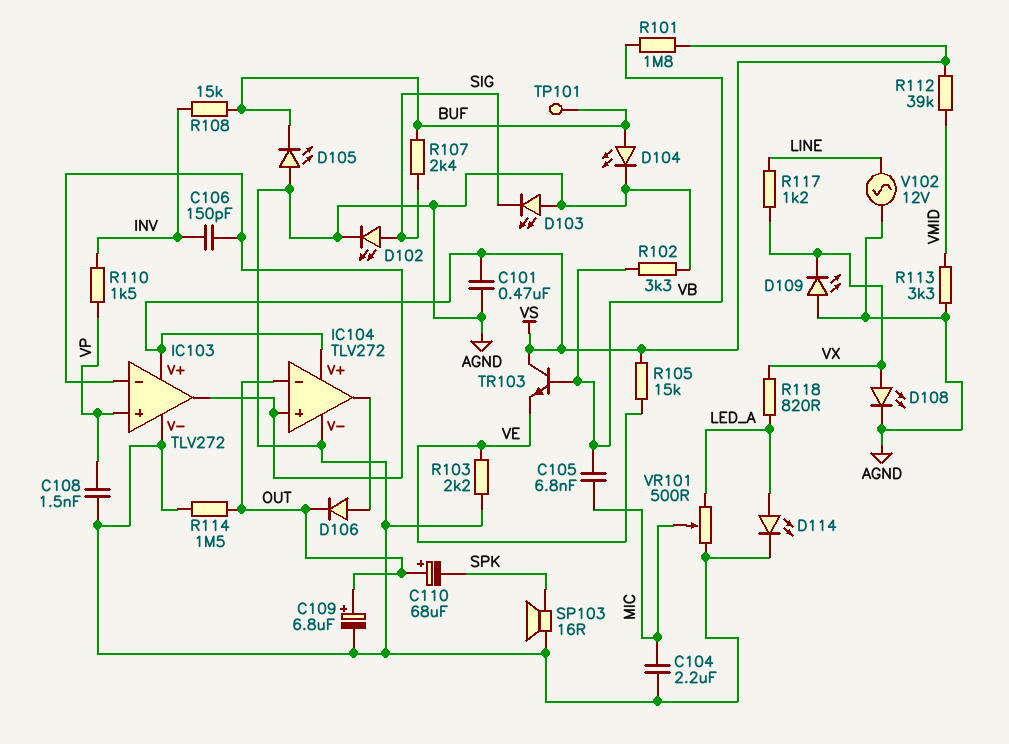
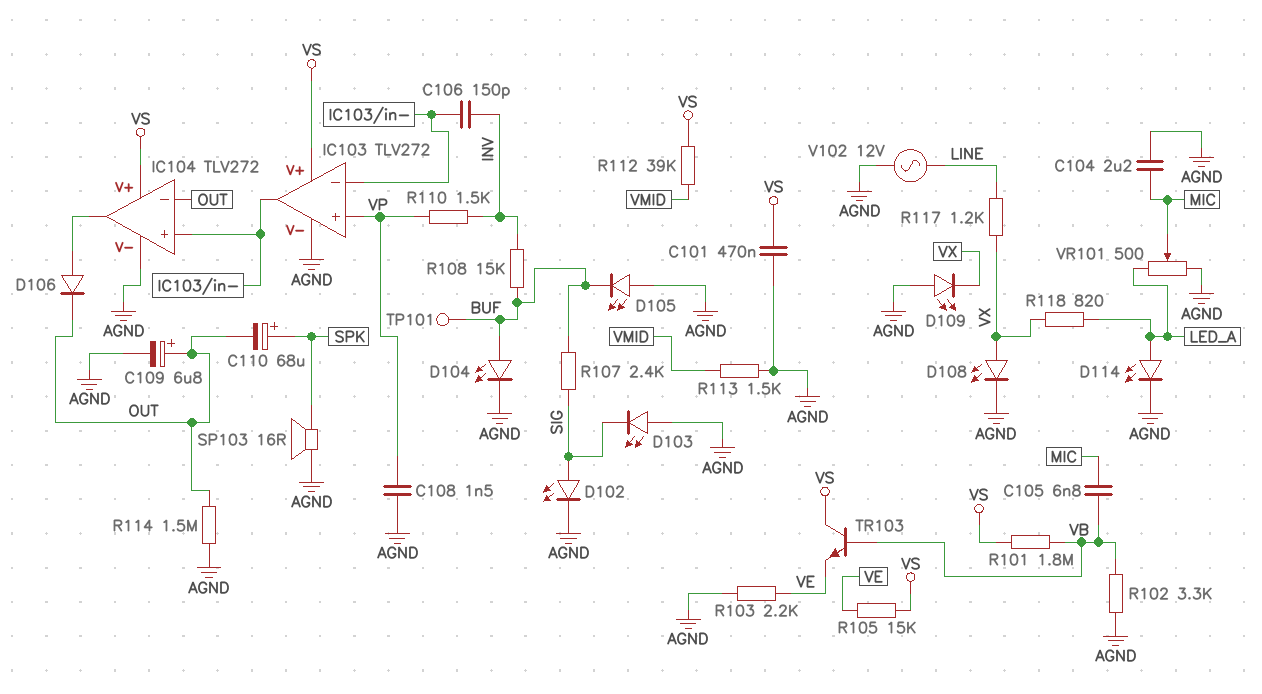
C110: 68uF (plus OUT, minus SPK) -> 68uF (plus SPK, minus OUT)
R113: 3.3k (AGND, VMID) -> 1.5k (AGND, VMID)

